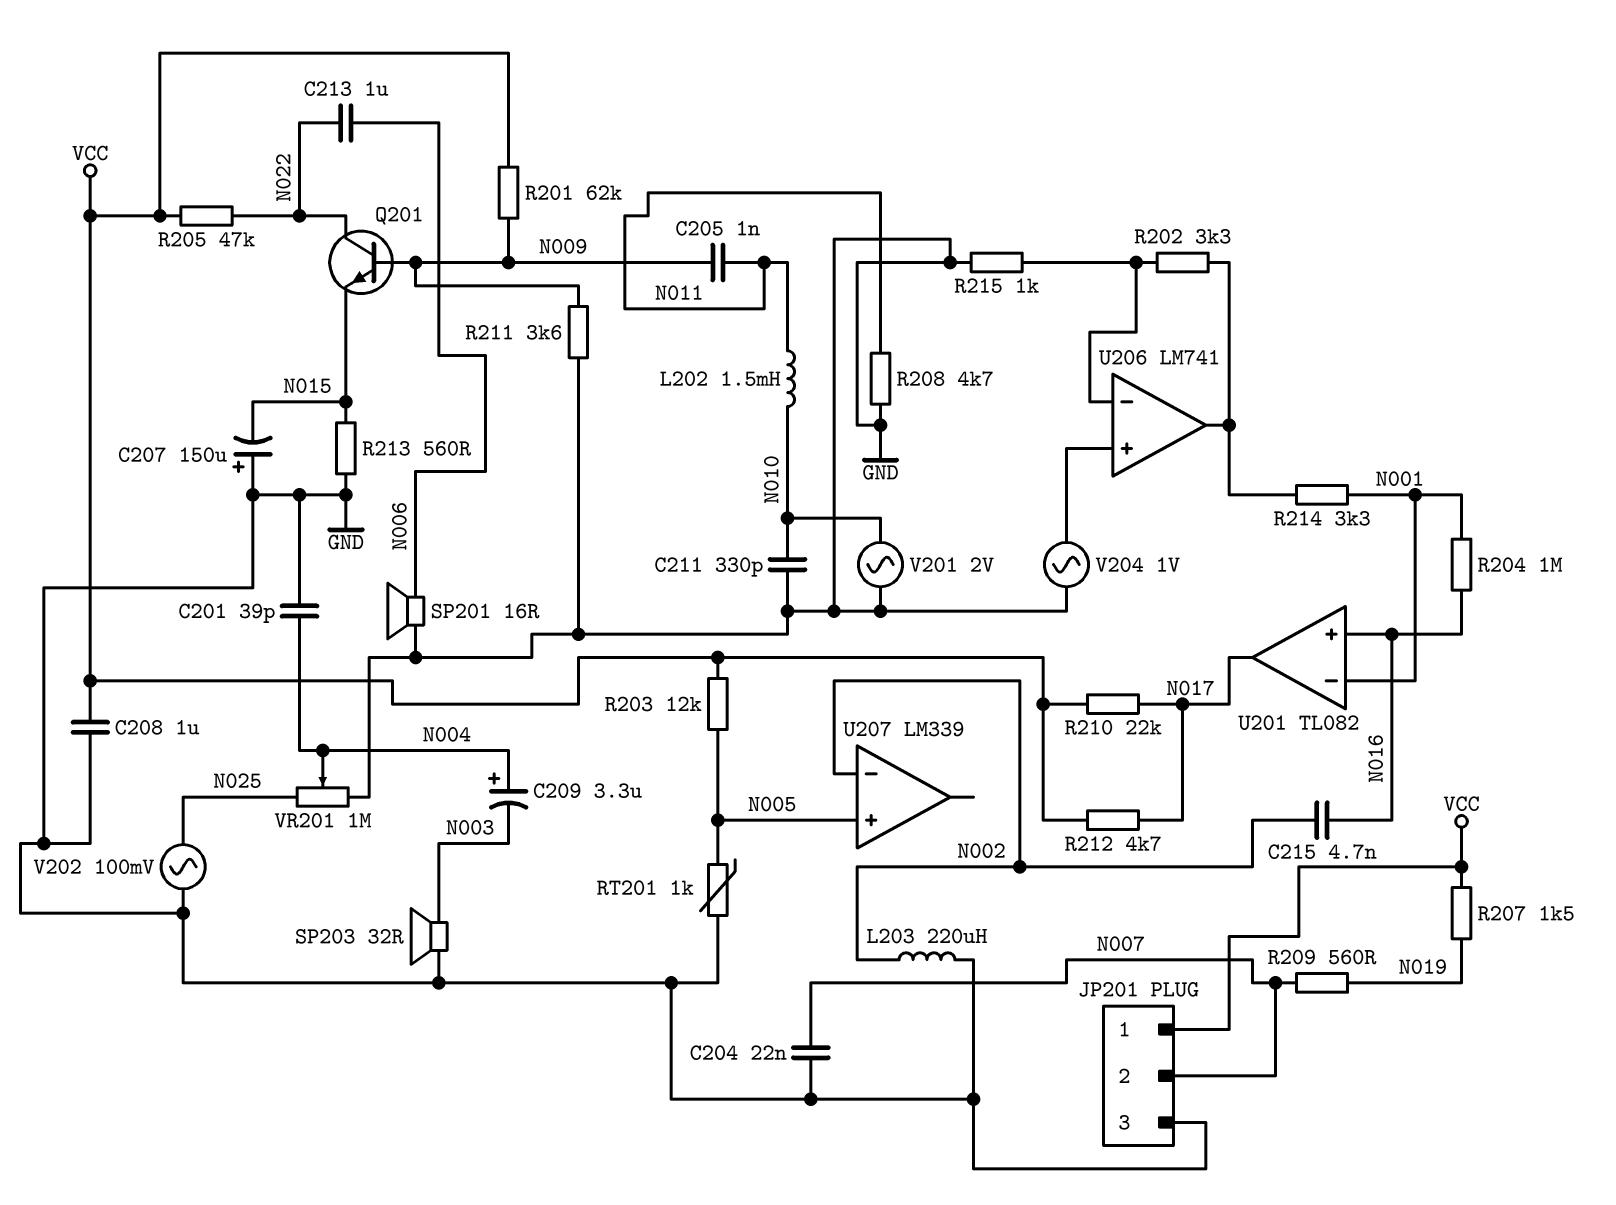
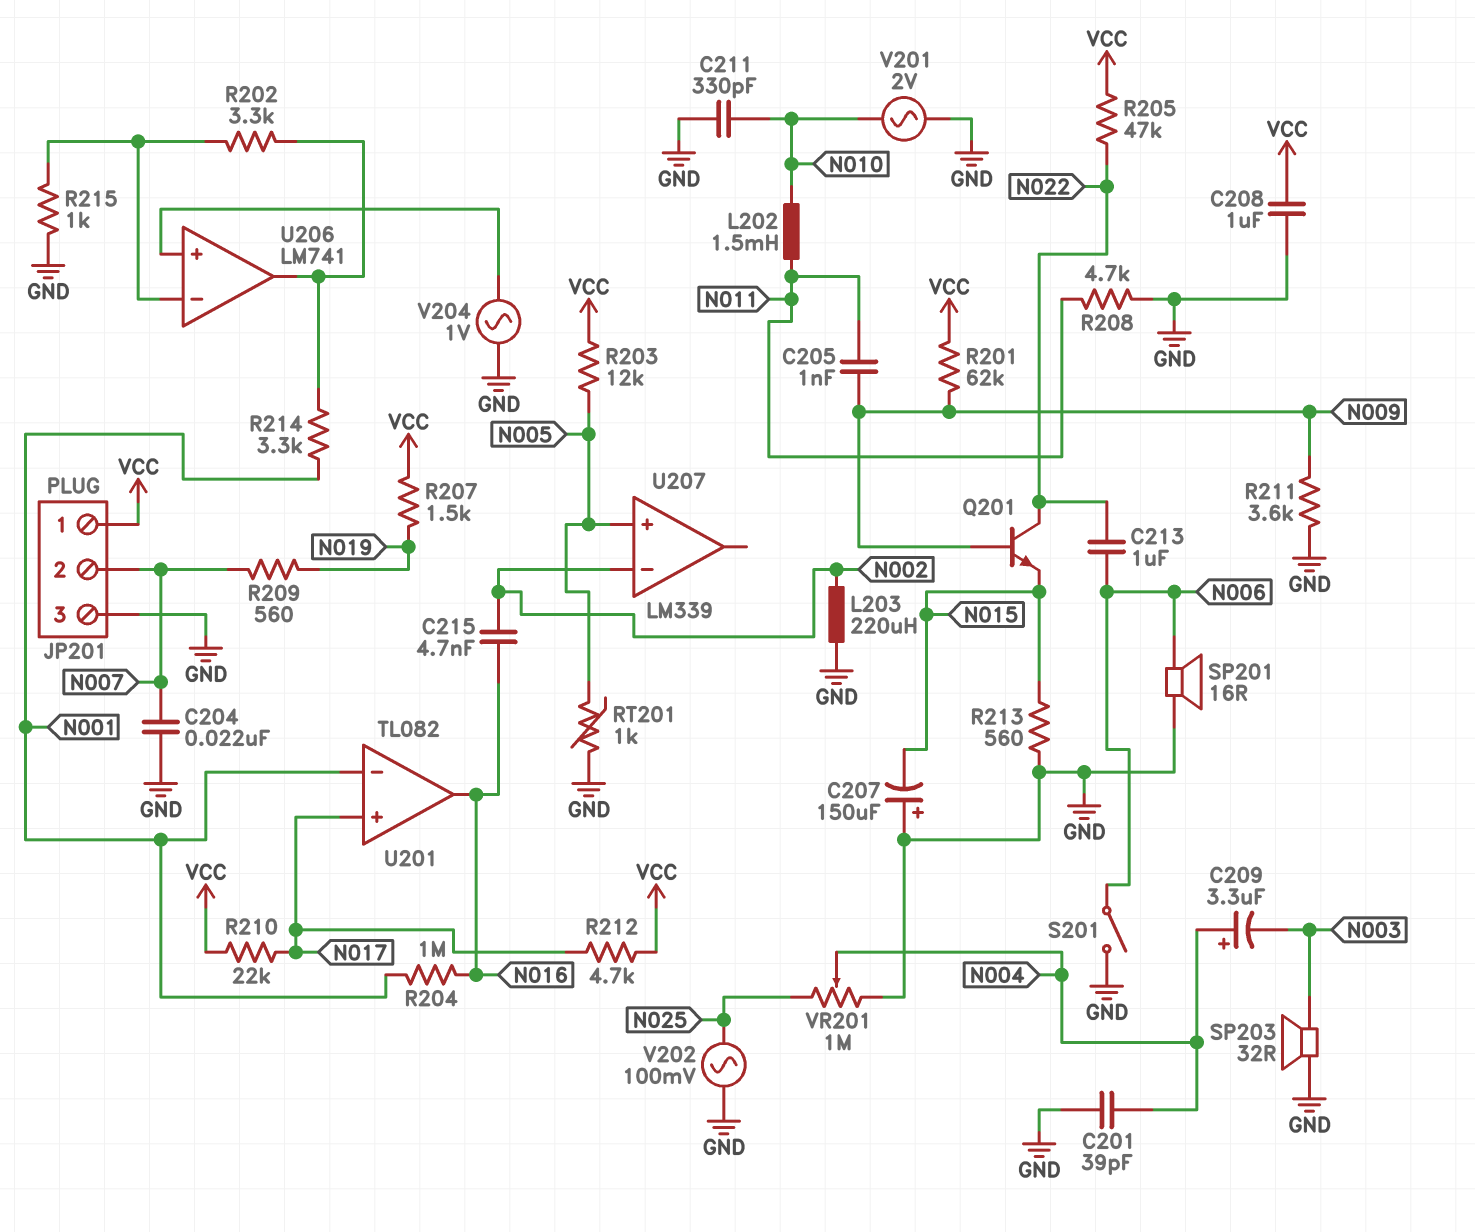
S201: none -> switch (GND, N006)
U201 pin in+: N016 -> N017
U201 pin out: N017 -> N016

